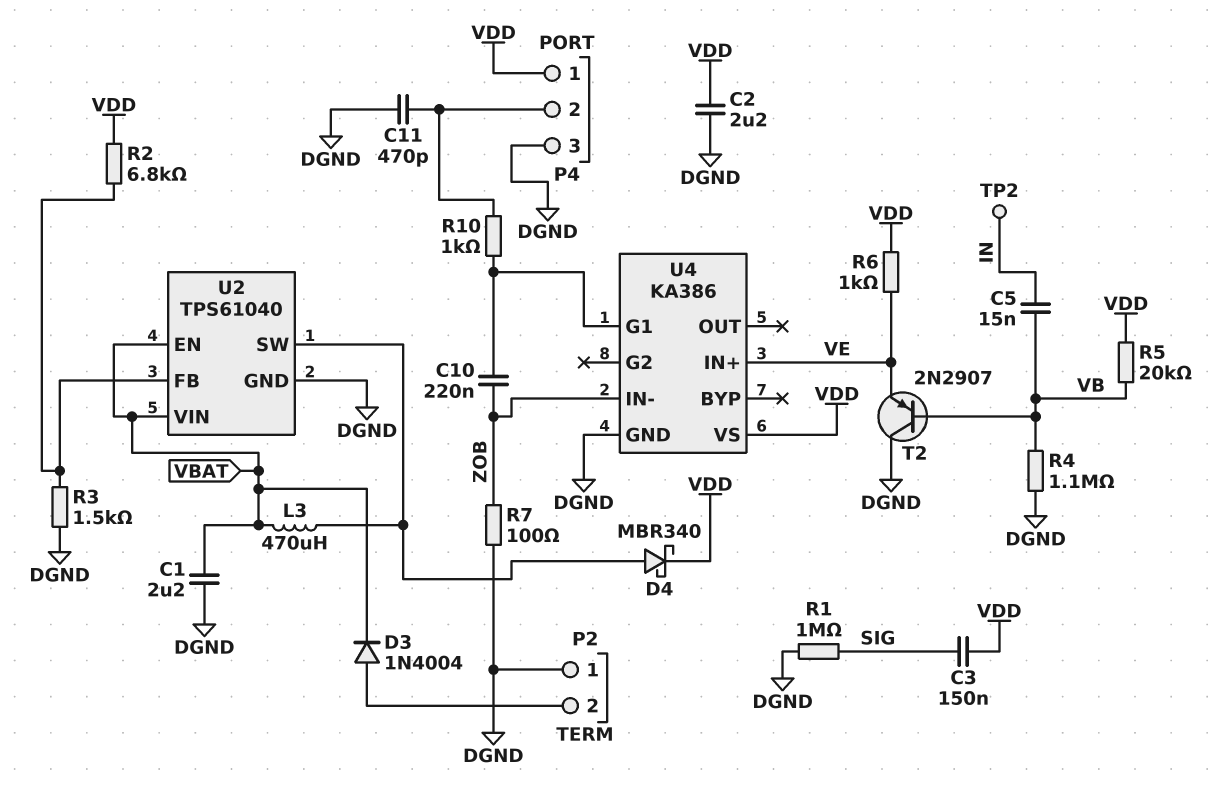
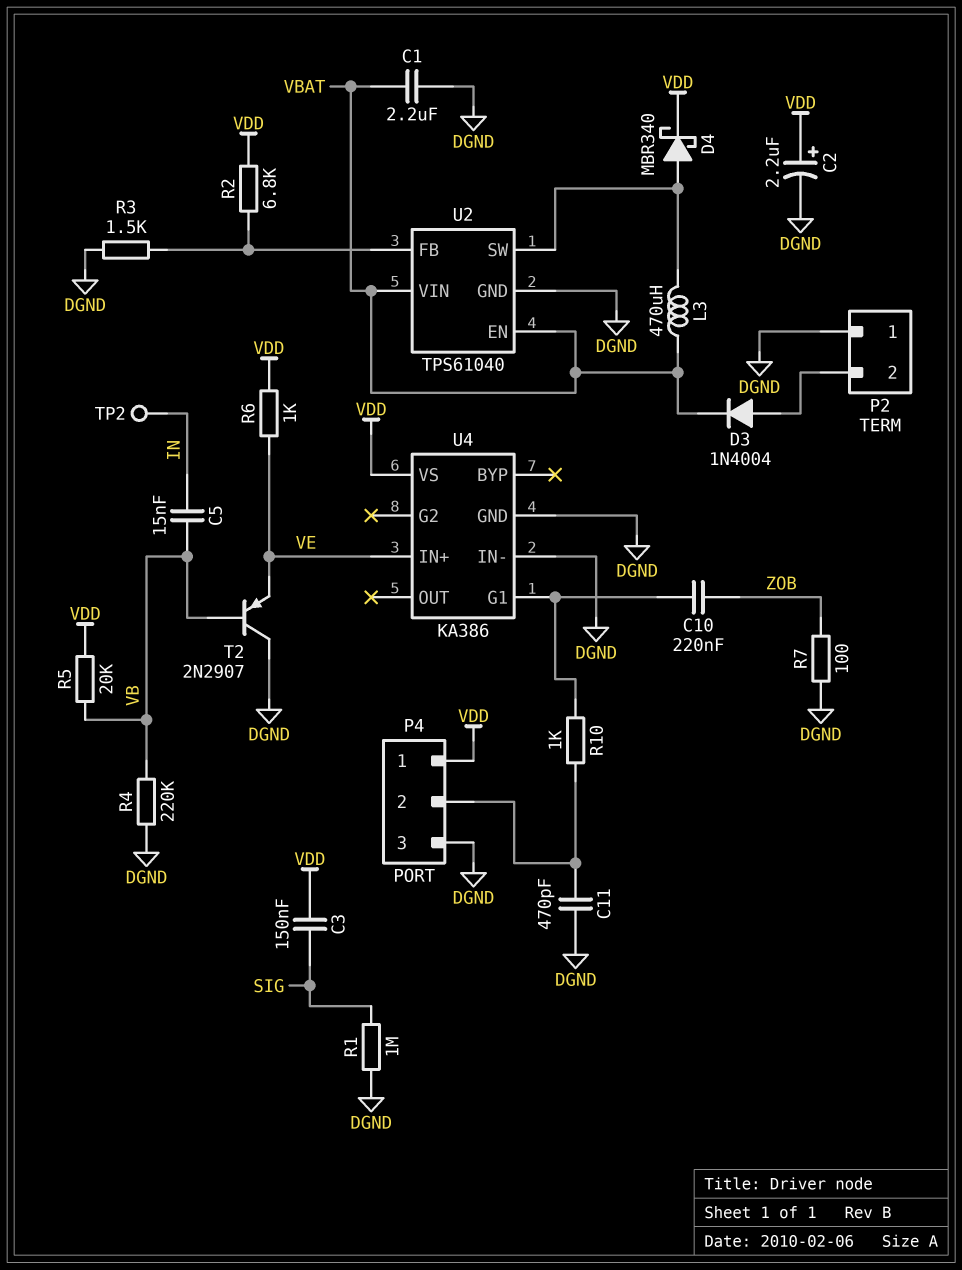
C2: 2.2uF (DGND, VDD) -> 2.2uF (plus VDD, minus DGND)
R4: 1.1M (DGND, VB) -> 220k (DGND, VB)
U4 pin IN-: ZOB -> DGND

